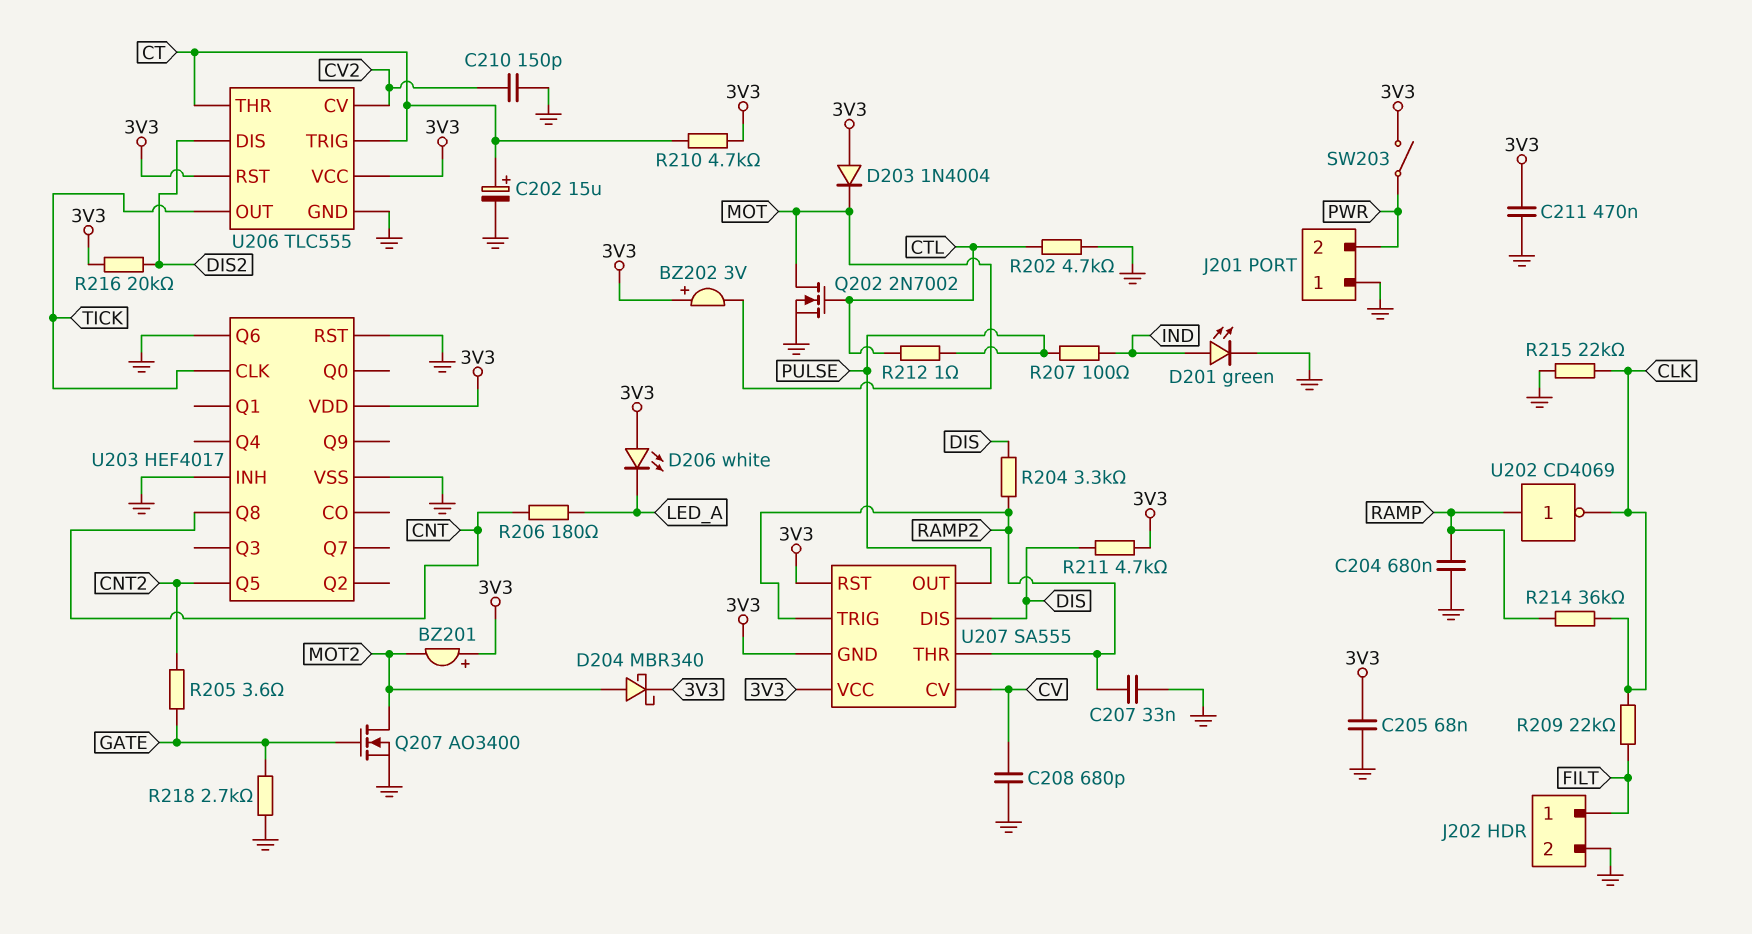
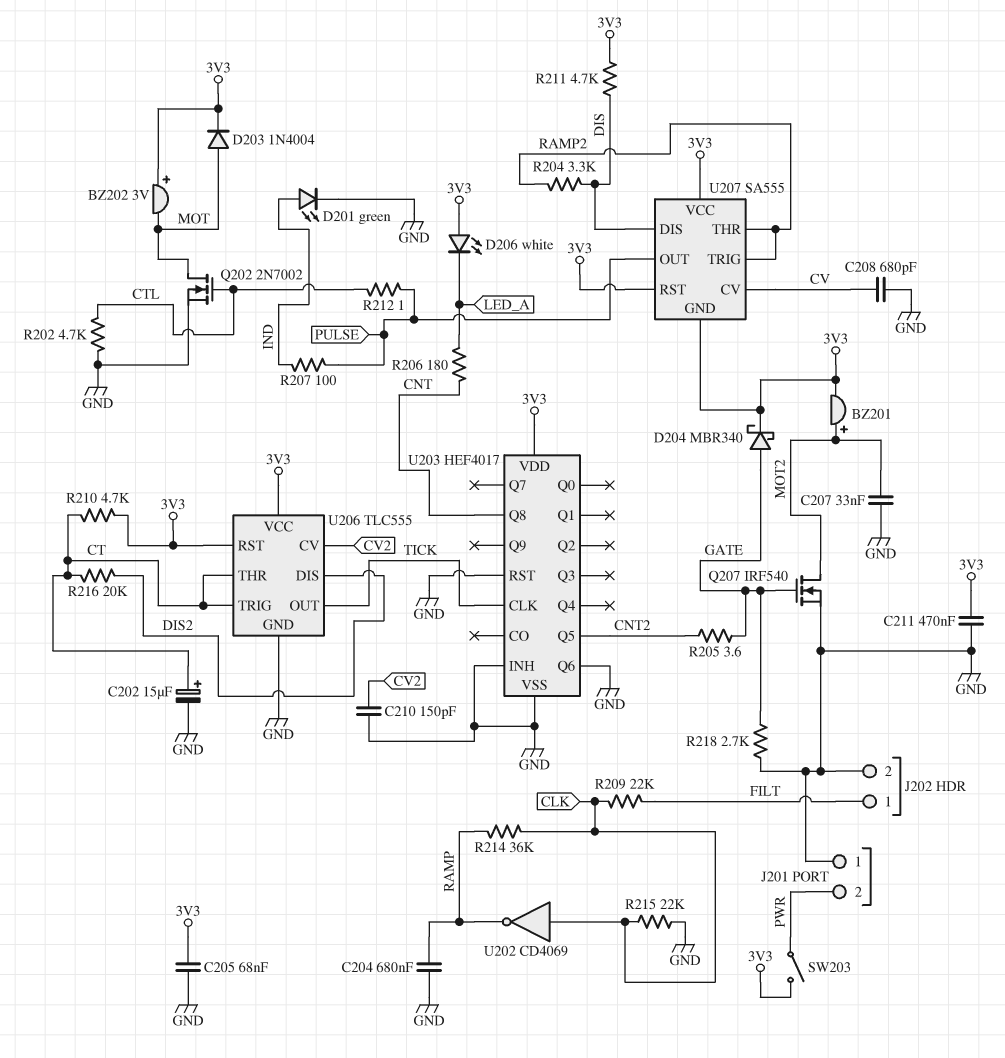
BZ201: buzzer (plus 3V3, minus MOT2) -> buzzer (plus MOT2, minus 3V3)
C207: 33nF (GND, RAMP2) -> 33nF (GND, MOT2)
D203: diode 1N4004 (A 3V3, K MOT) -> diode 1N4004 (A MOT, K 3V3)
D204: schottky MBR340 (A MOT2, K 3V3) -> schottky MBR340 (A GATE, K 3V3)
Q207: NMOS AO3400 (G GATE, D MOT2, S GND) -> NMOS IRF540 (G GATE, D MOT2, S GND)
R216: 20k (3V3, DIS2) -> 20k (CT, DIS2)
U202: NOT CD4069 (in RAMP, out CLK) -> NOT CD4069 (in CLK, out RAMP)

